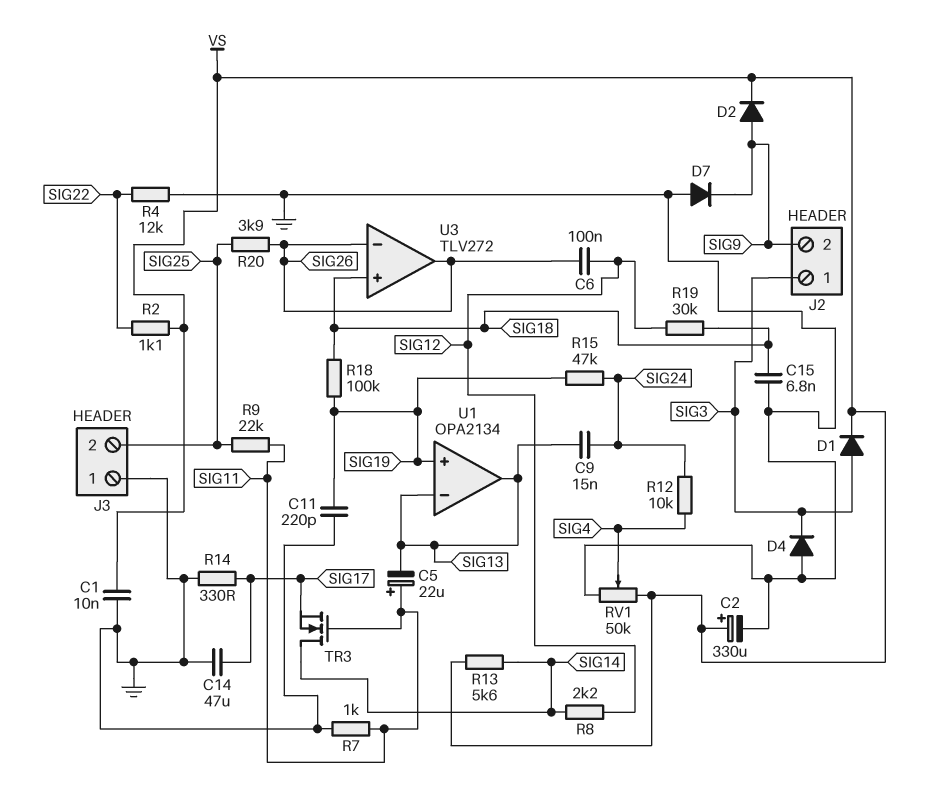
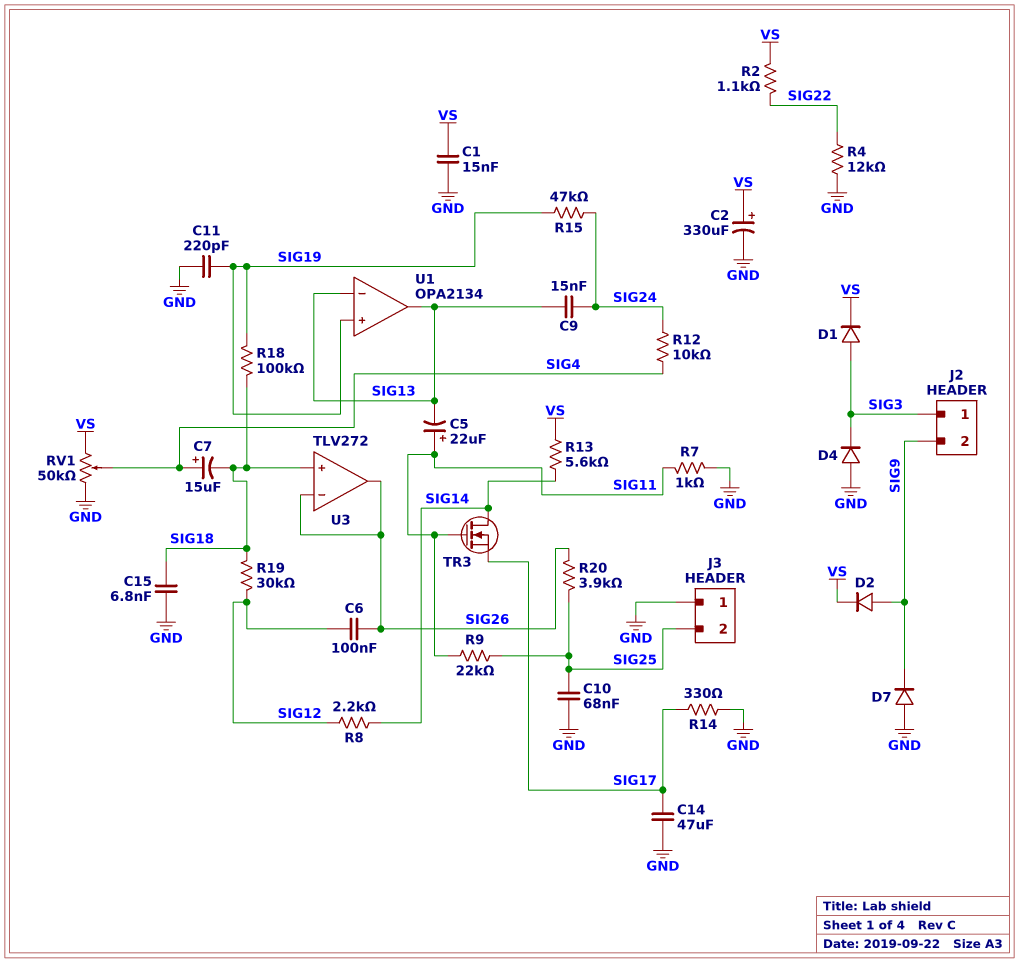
C1: 10nF (GND, VS) -> 15nF (GND, VS)
C7: none -> 15uF (plus SIG4, minus SIG18)
C10: none -> 68nF (GND, SIG25)

